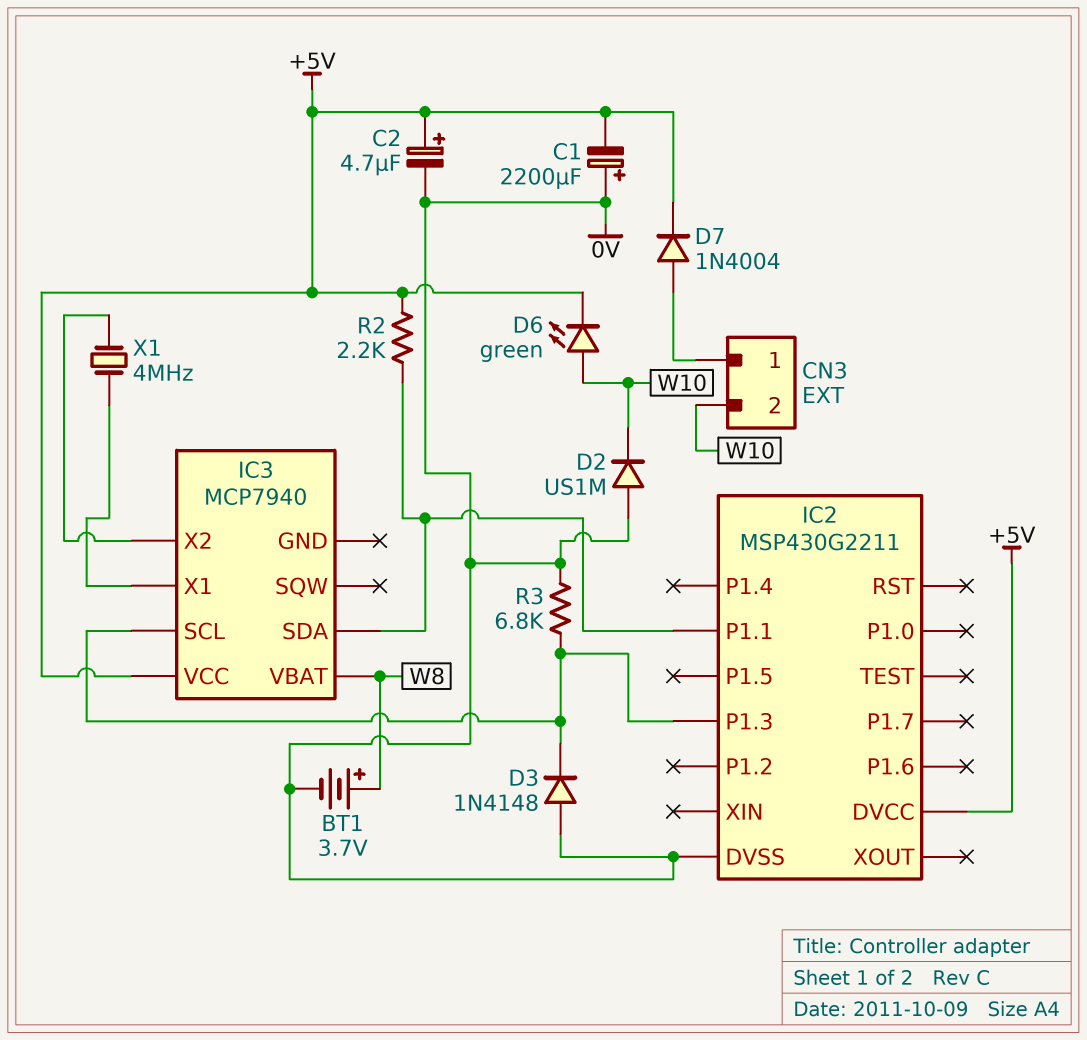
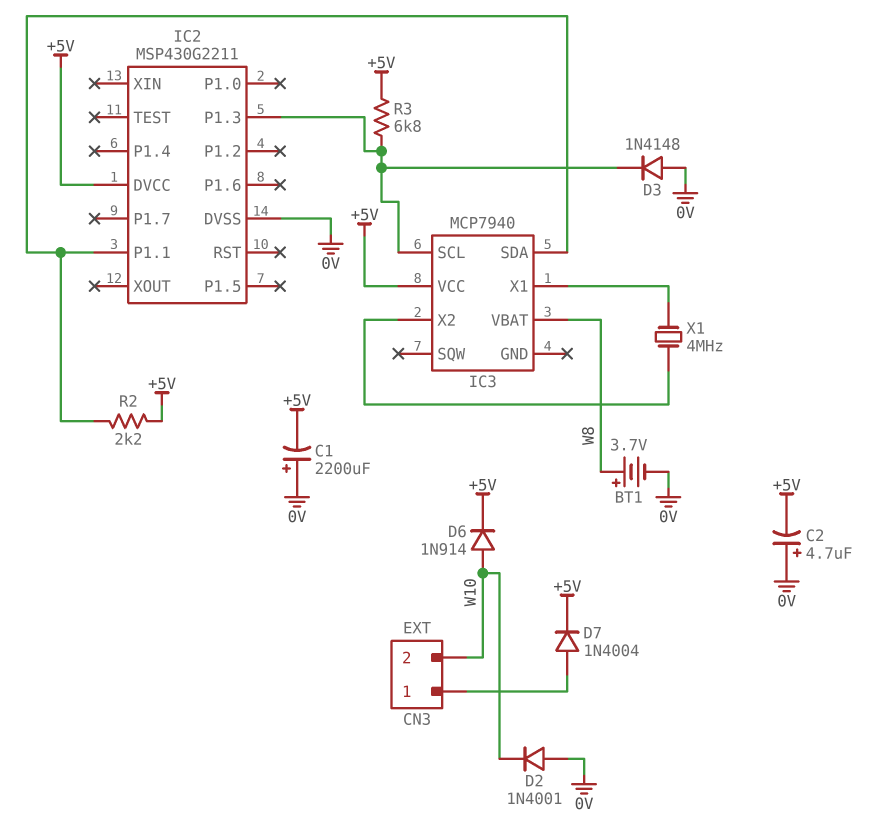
C2: 4.7uF (plus +5V, minus 0V) -> 4.7uF (plus 0V, minus +5V)
D2: diode US1M (A 0V, K W10) -> diode 1N4001 (A 0V, K W10)
D6: LED green (A W10, K +5V) -> diode 1N914 (A W10, K +5V)
R3: 6.8k (0V, IC2/P1.3) -> 6.8k (+5V, IC2/P1.3)

